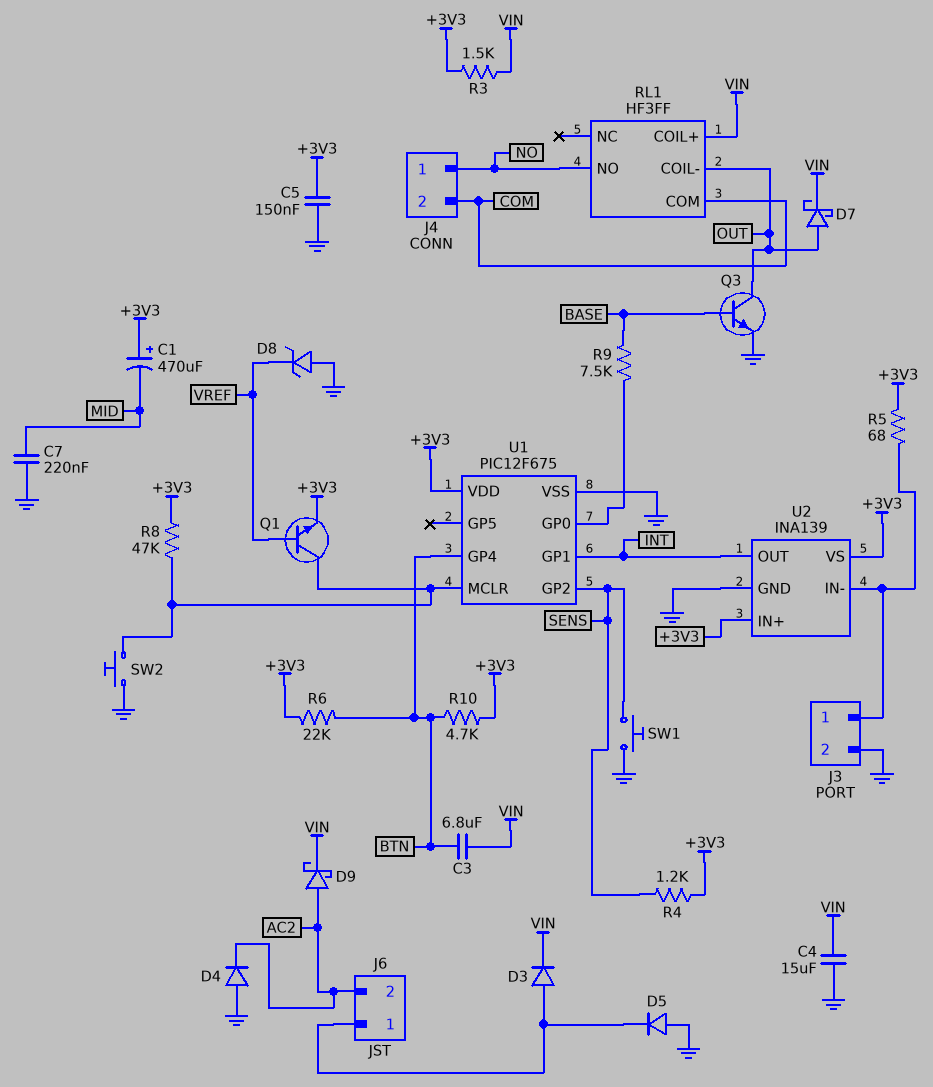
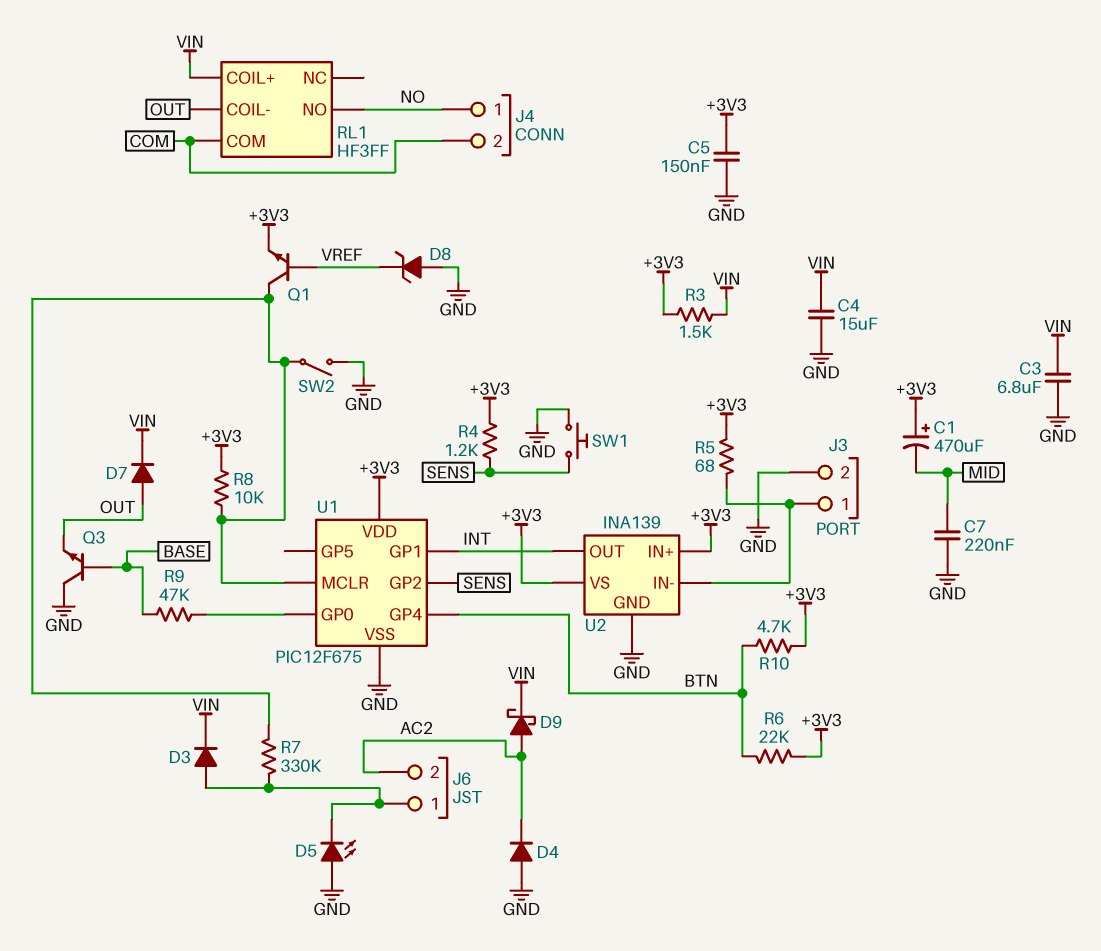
C3: 6.8uF (BTN, VIN) -> 6.8uF (GND, VIN)
D5: diode (A GND, K J6/1) -> LED (A GND, K J6/1)
D7: schottky (A OUT, K VIN) -> diode (A OUT, K VIN)
Q3: NPN (B BASE, C OUT, E GND) -> NPN (B BASE, C GND, E OUT)
R7: none -> 330k (J6/1, U1/MCLR)
R8: 47k (+3V3, U1/MCLR) -> 10k (+3V3, U1/MCLR)
R9: 7.5k (BASE, U1/GP0) -> 47k (BASE, U1/GP0)
SW2: button (GND, U1/MCLR) -> switch (GND, U1/MCLR)

